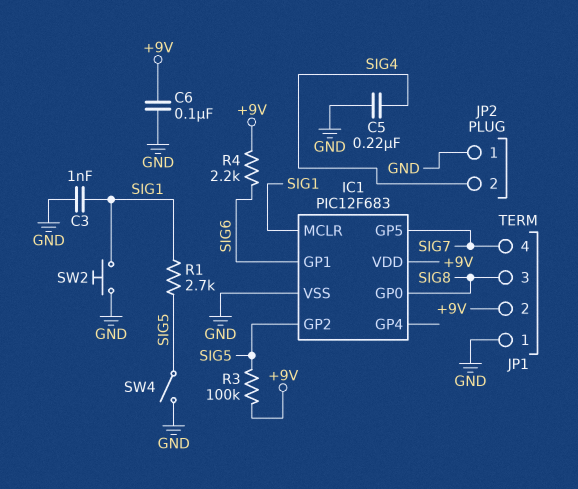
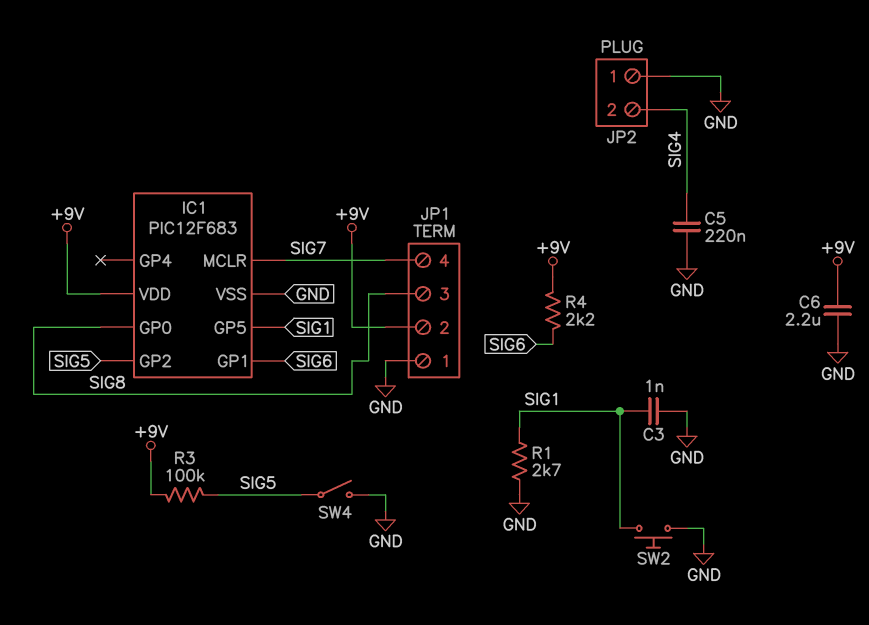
C6: 100nF (+9V, GND) -> 2.2uF (+9V, GND)
IC1 pin GP5: SIG7 -> SIG1
IC1 pin MCLR: SIG1 -> SIG7
R1: 2.7k (SIG1, SIG5) -> 2.7k (GND, SIG1)

